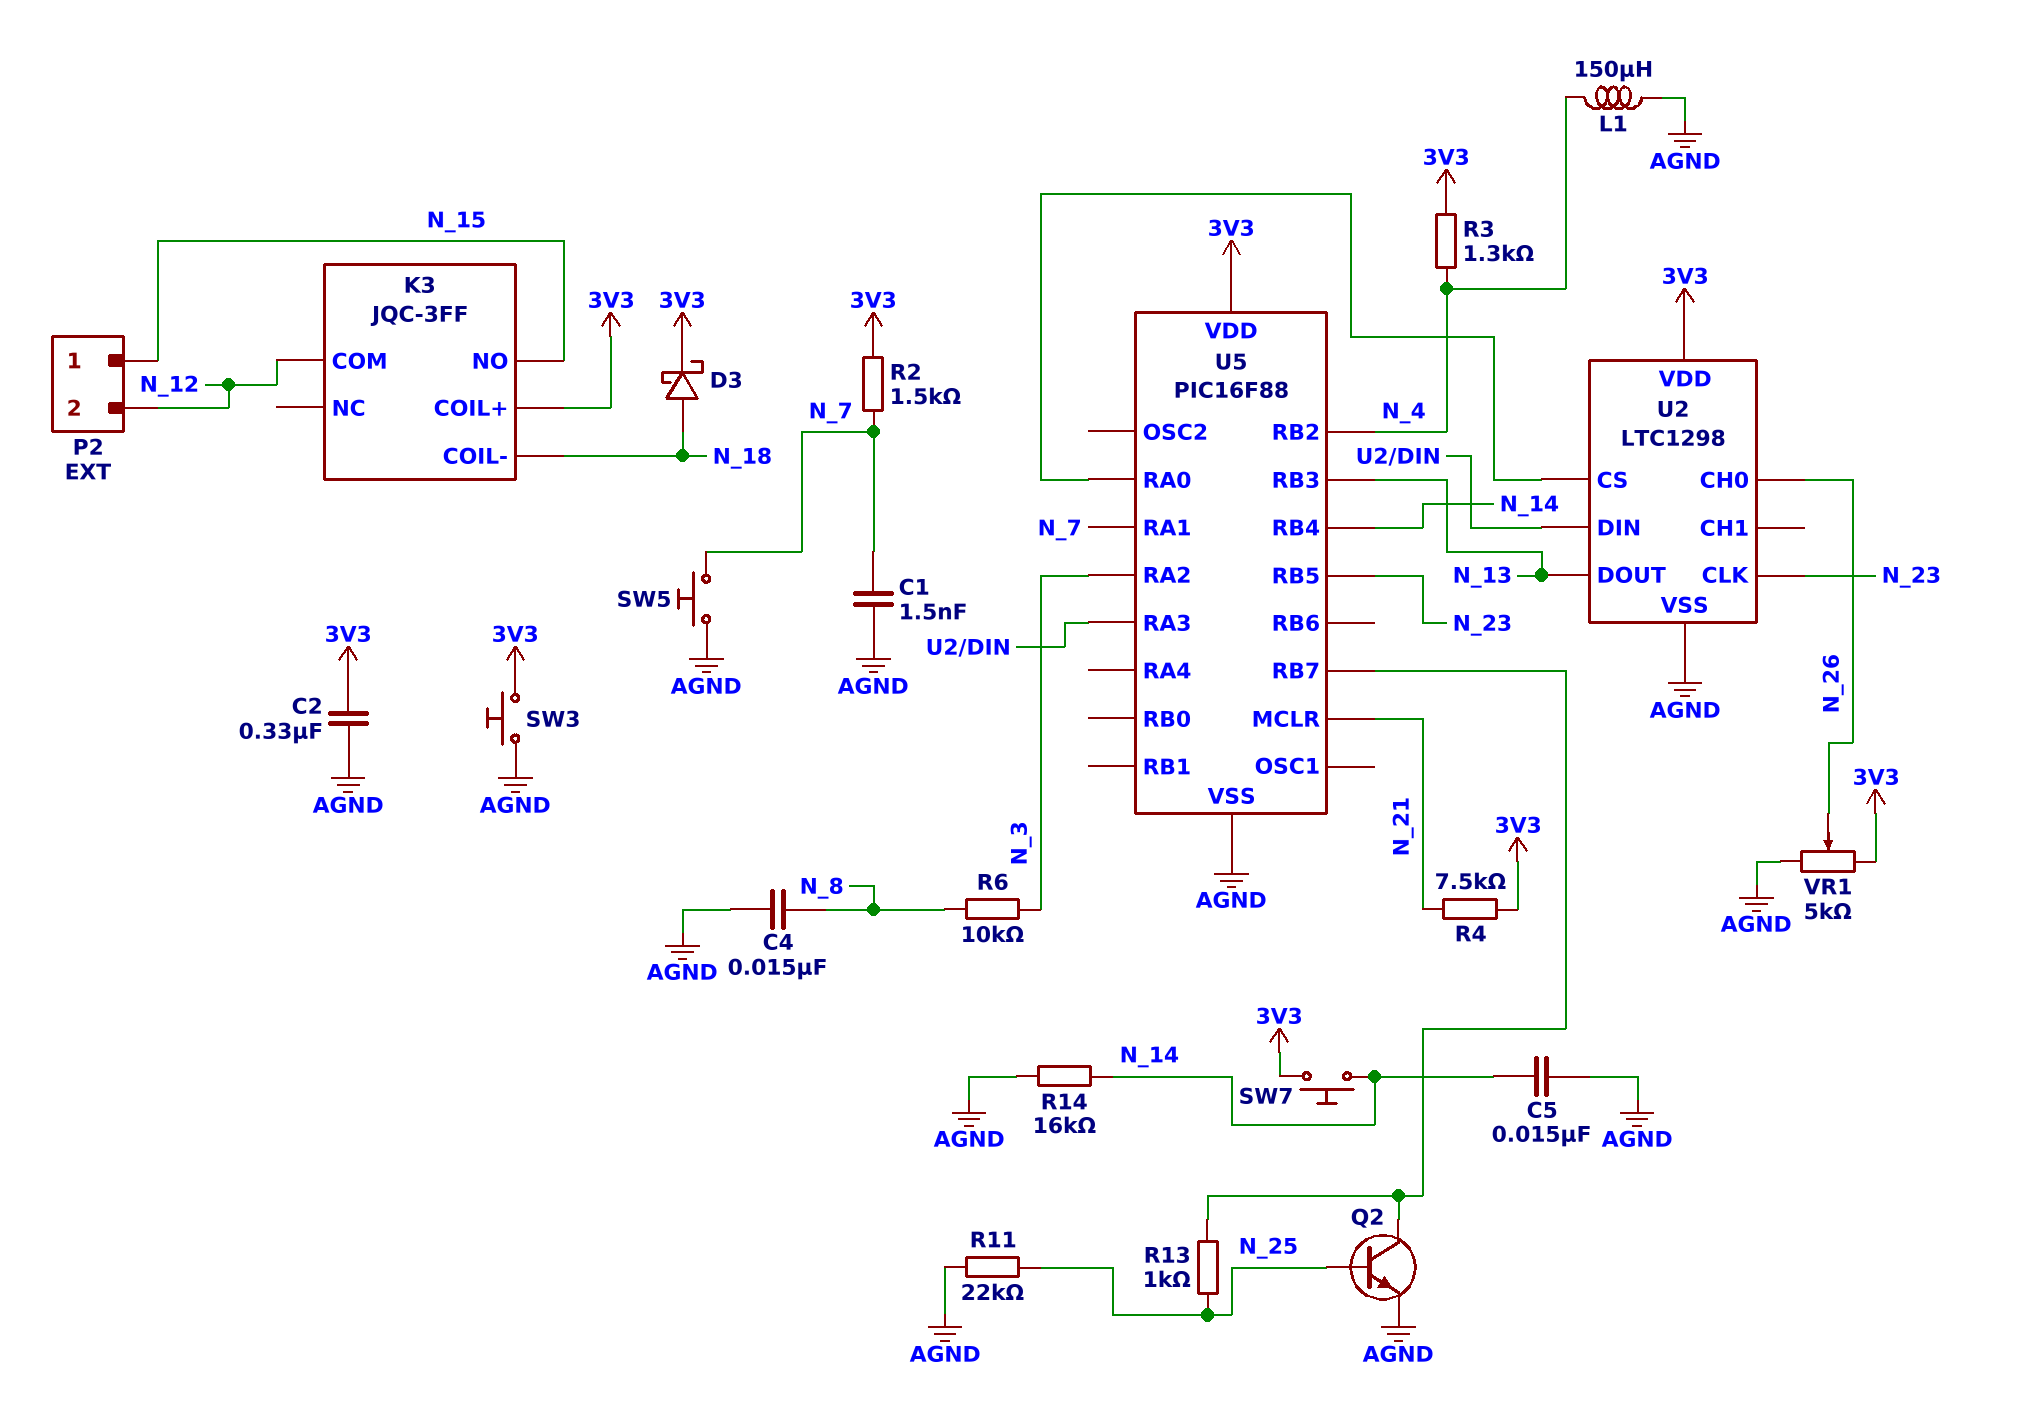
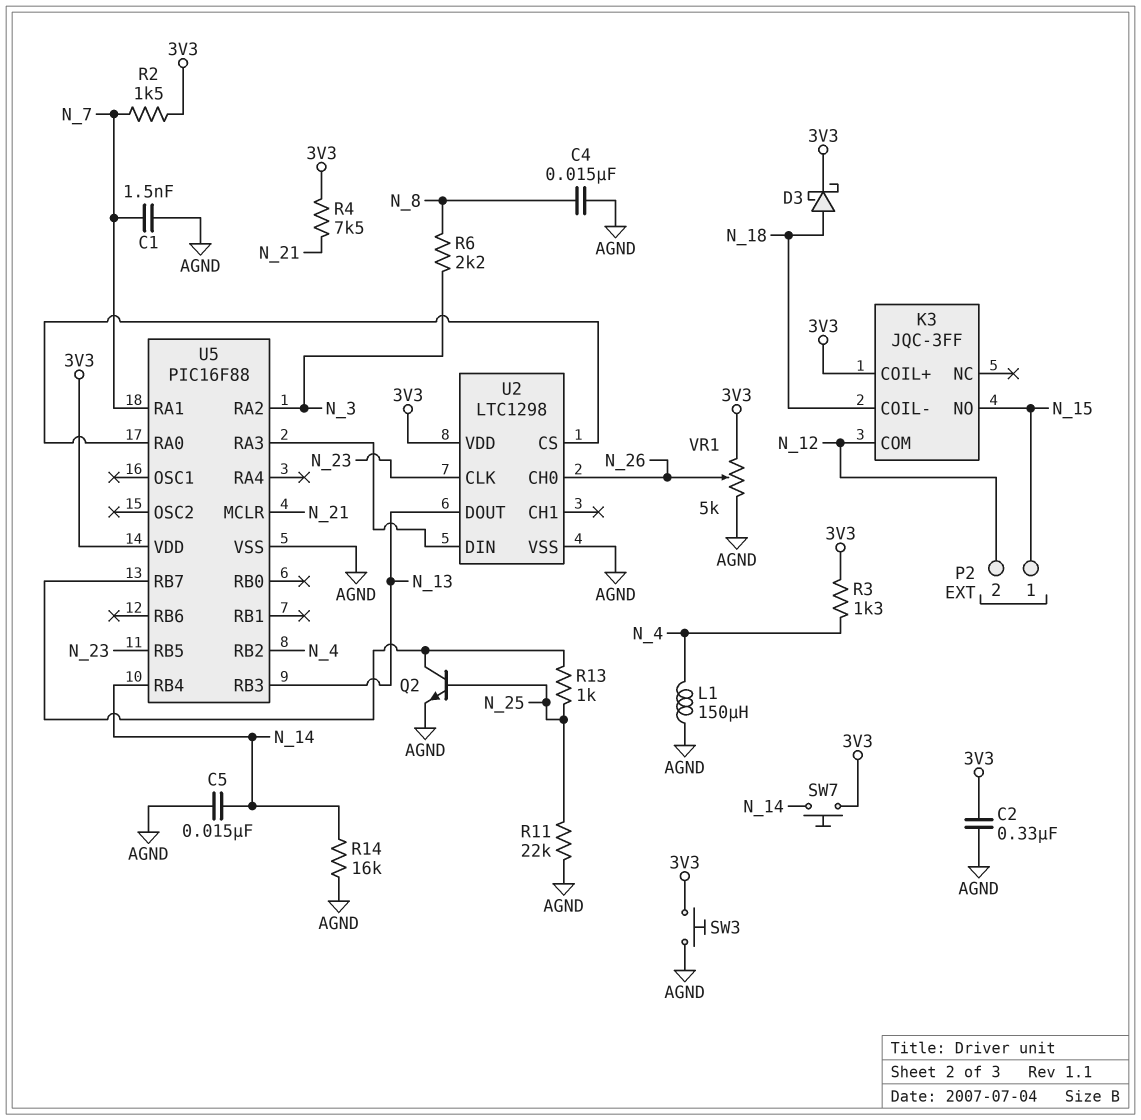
R6: 10k (N_3, N_8) -> 2.2k (N_3, N_8)
SW5: button (AGND, N_7) -> none

